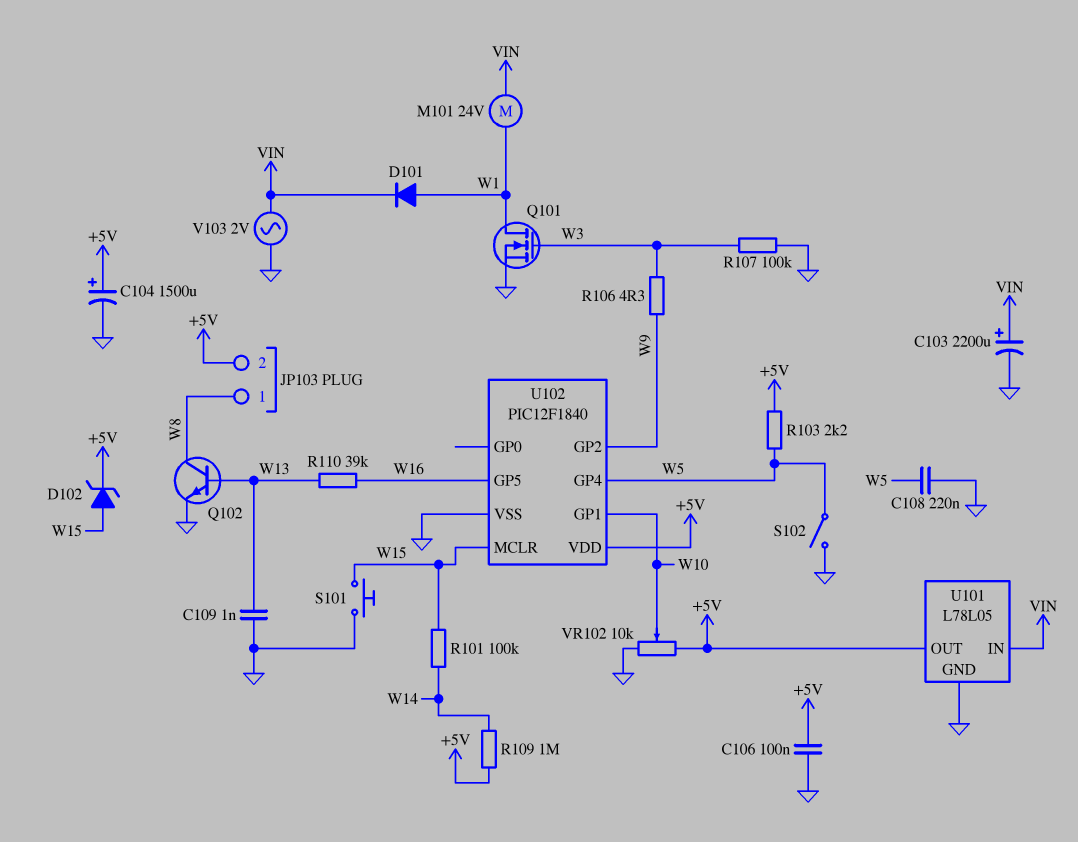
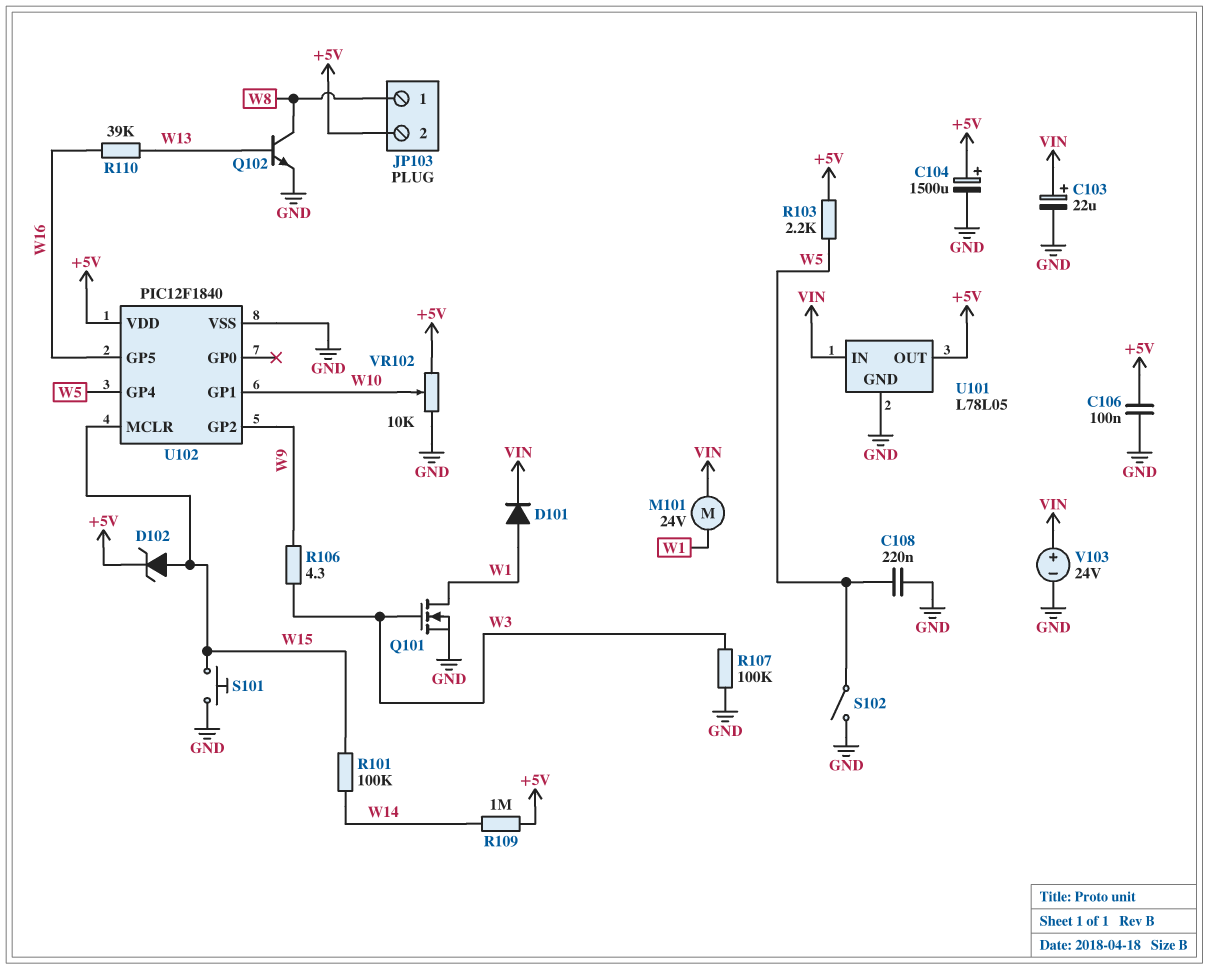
C103: 2200uF (plus VIN, minus GND) -> 22uF (plus VIN, minus GND)
C109: 1nF (GND, W13) -> none
V103: AC 2V (GND, VIN) -> 24V (plus VIN, minus GND)

